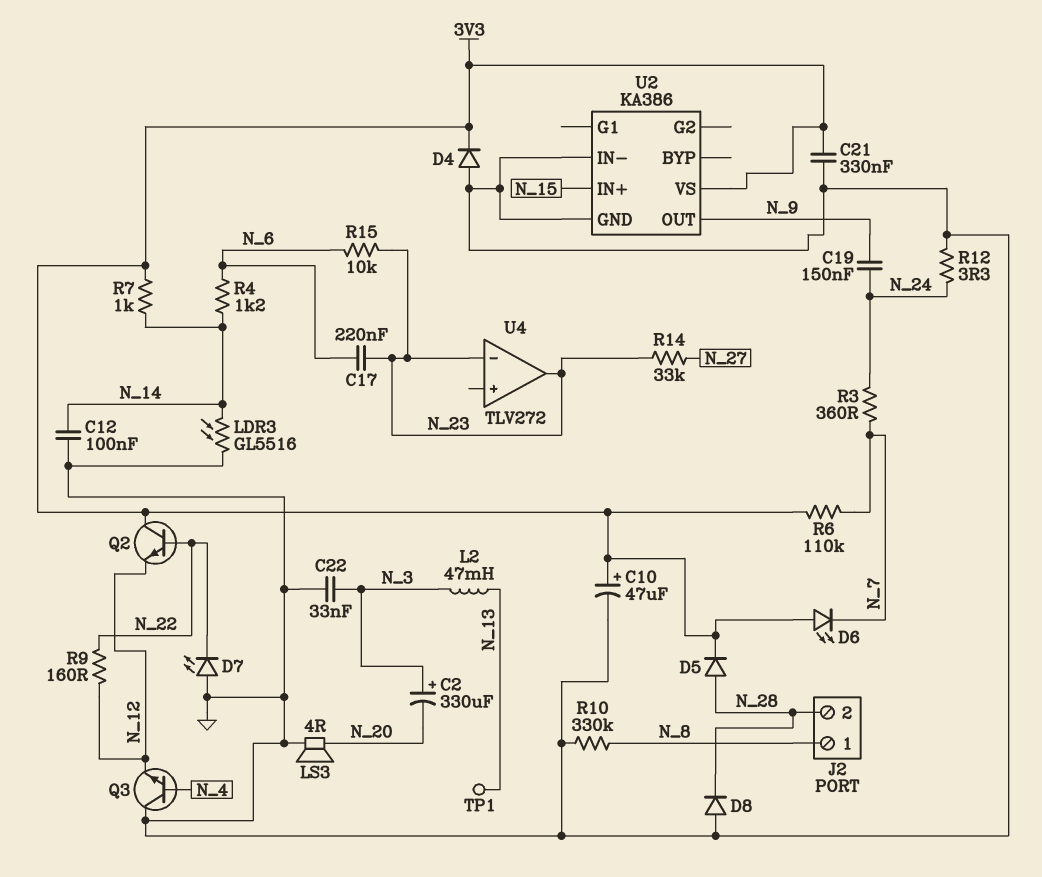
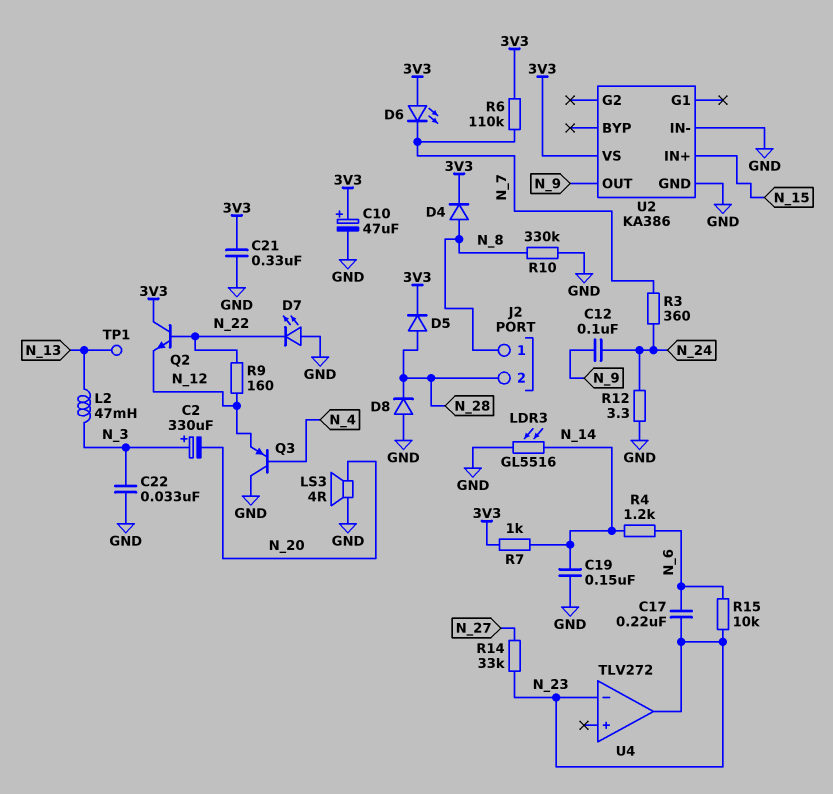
C12: 100nF (GND, N_14) -> 100nF (N_9, N_24)
C19: 150nF (N_9, N_24) -> 150nF (GND, N_14)
D4: diode (A GND, K 3V3) -> diode (A N_8, K 3V3)
Q3: NPN (B N_4, C GND, E N_12) -> PNP (B N_4, C GND, E N_12)

